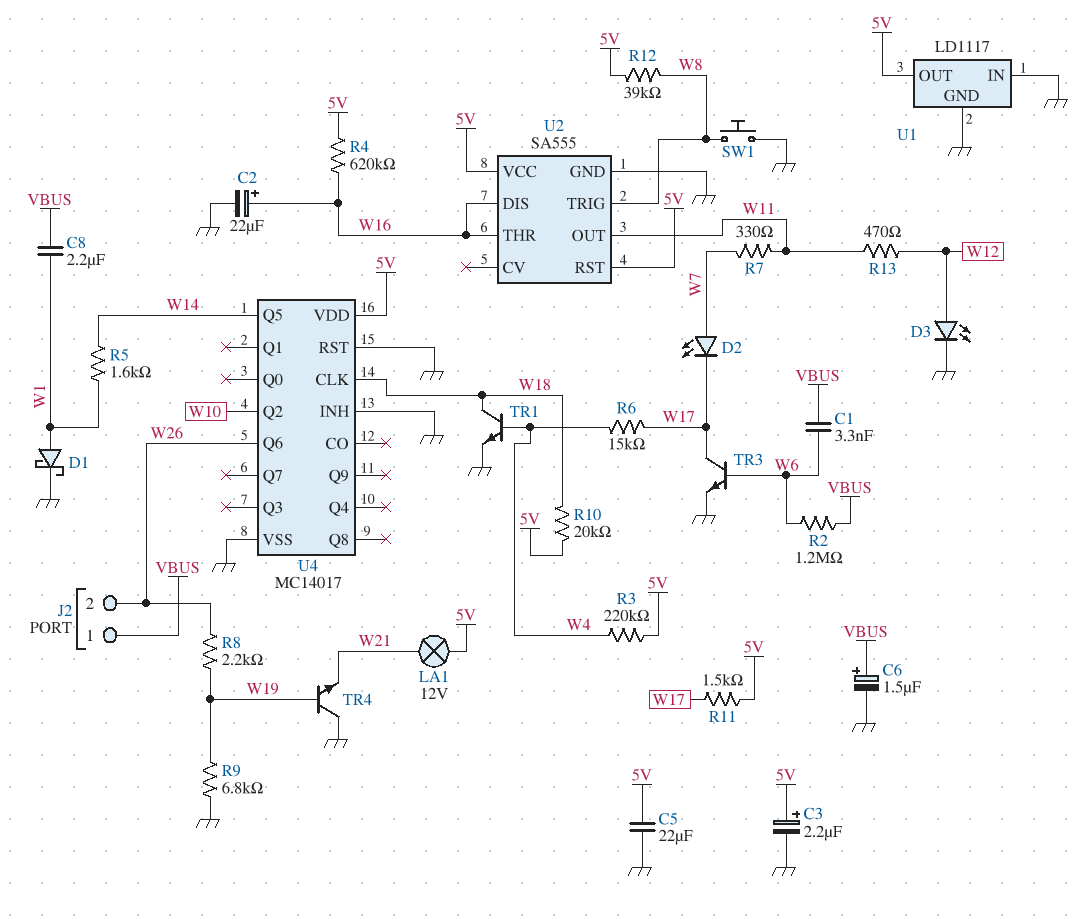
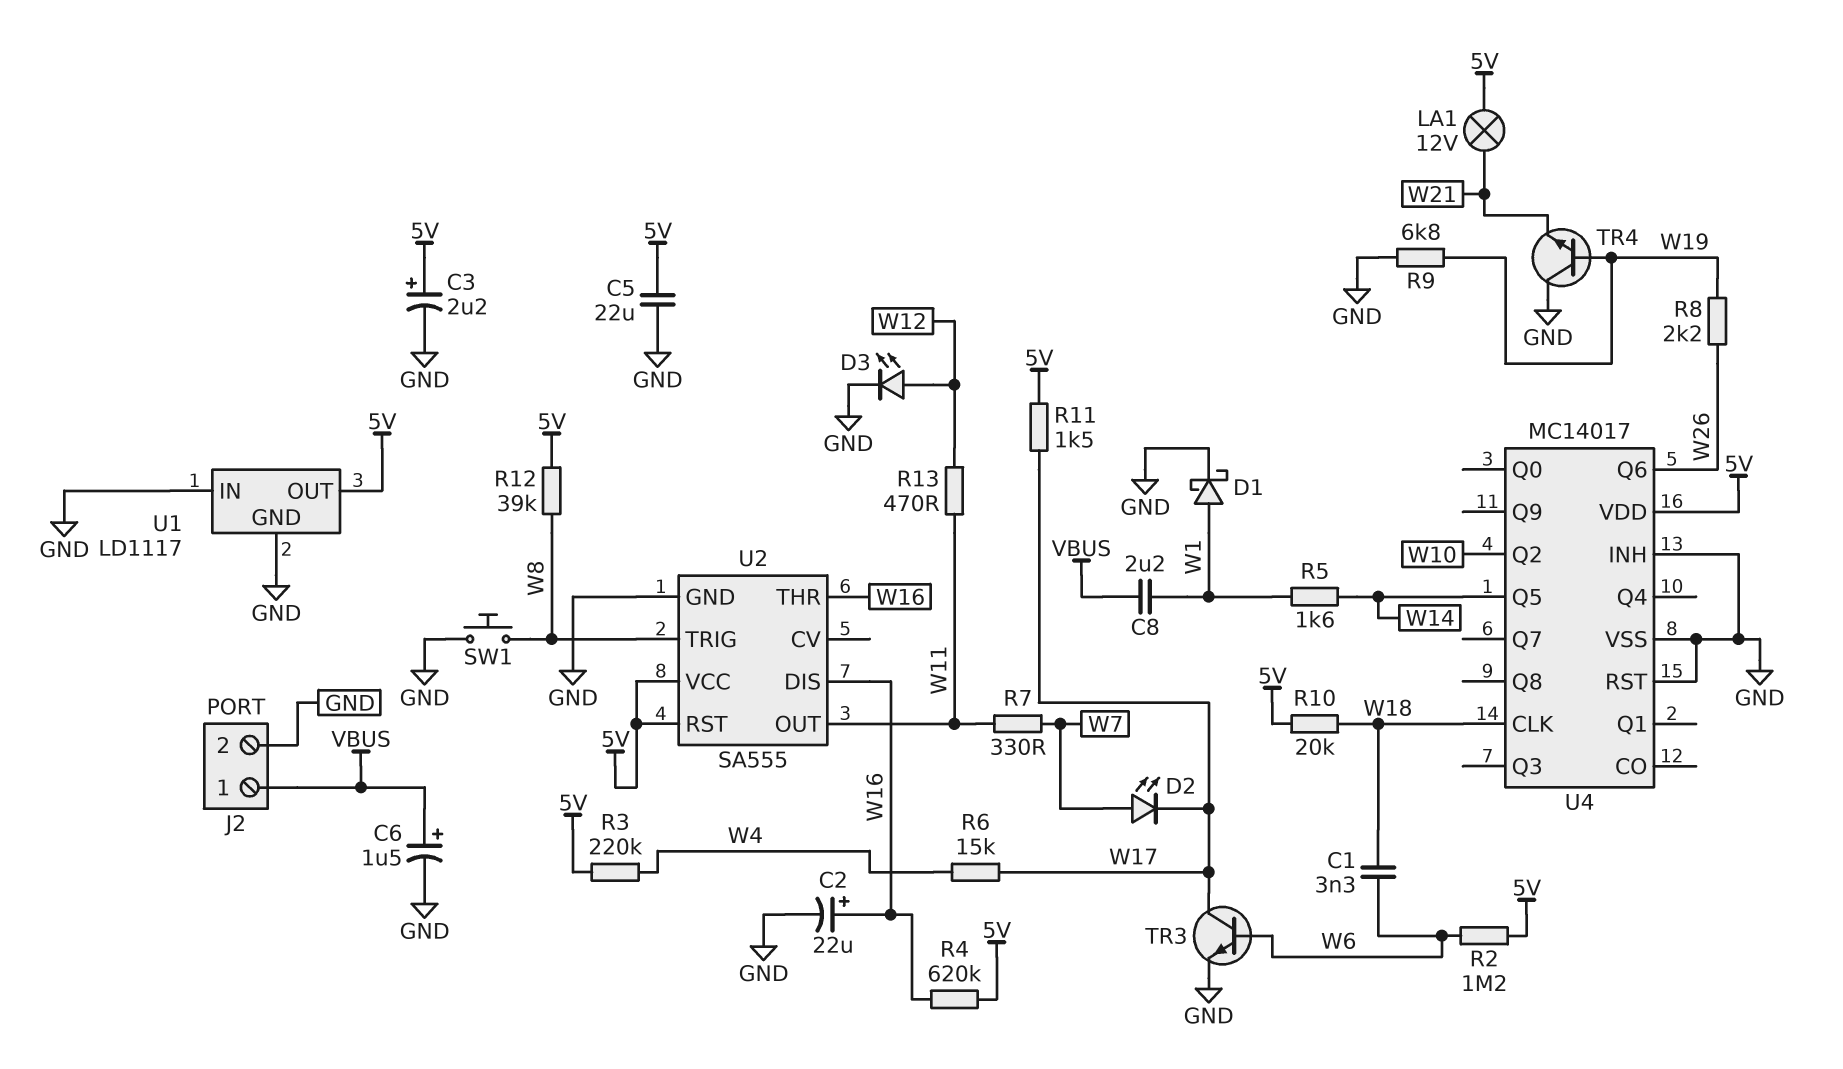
C1: 3.3nF (VBUS, W6) -> 3.3nF (W6, W18)
J2 pin 2: W26 -> GND
R2: 1.2M (VBUS, W6) -> 1.2M (5V, W6)
TR1: NPN (B W4, C W18, E GND) -> none

